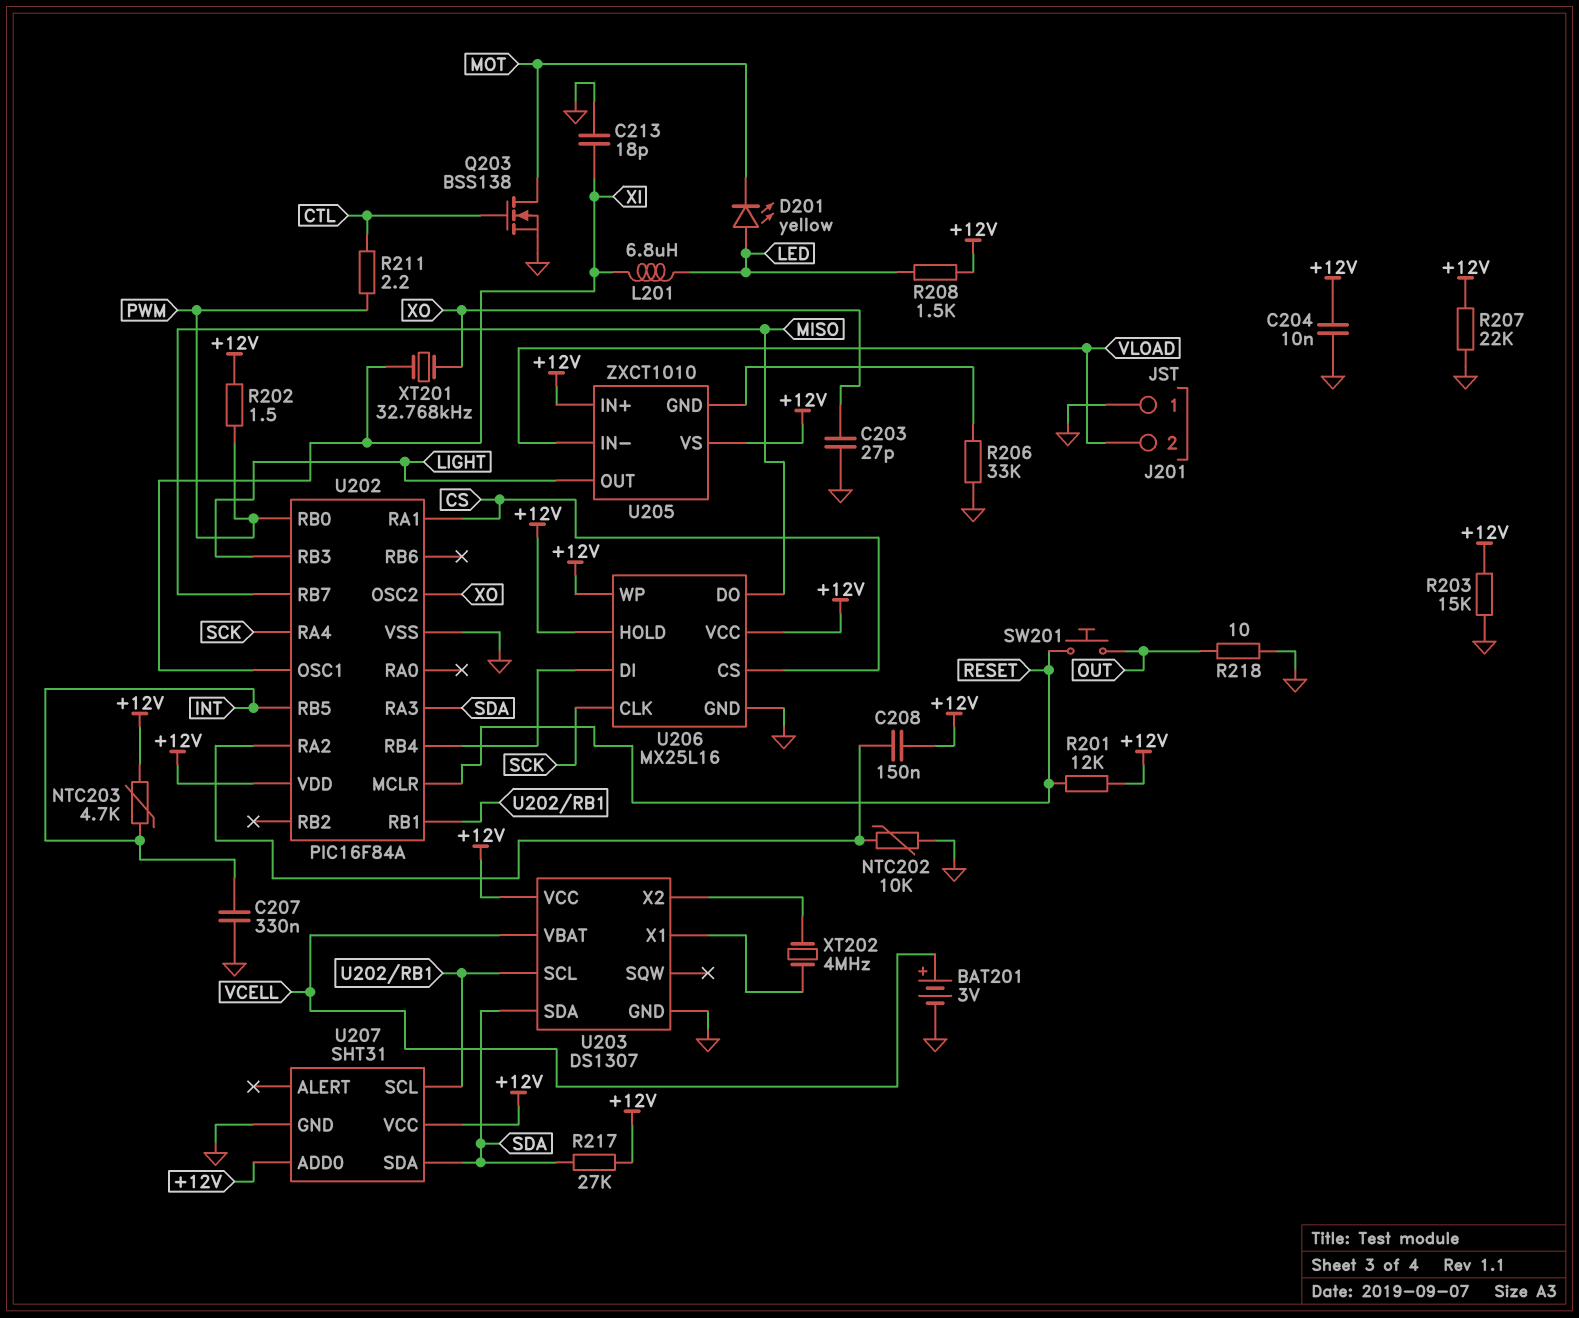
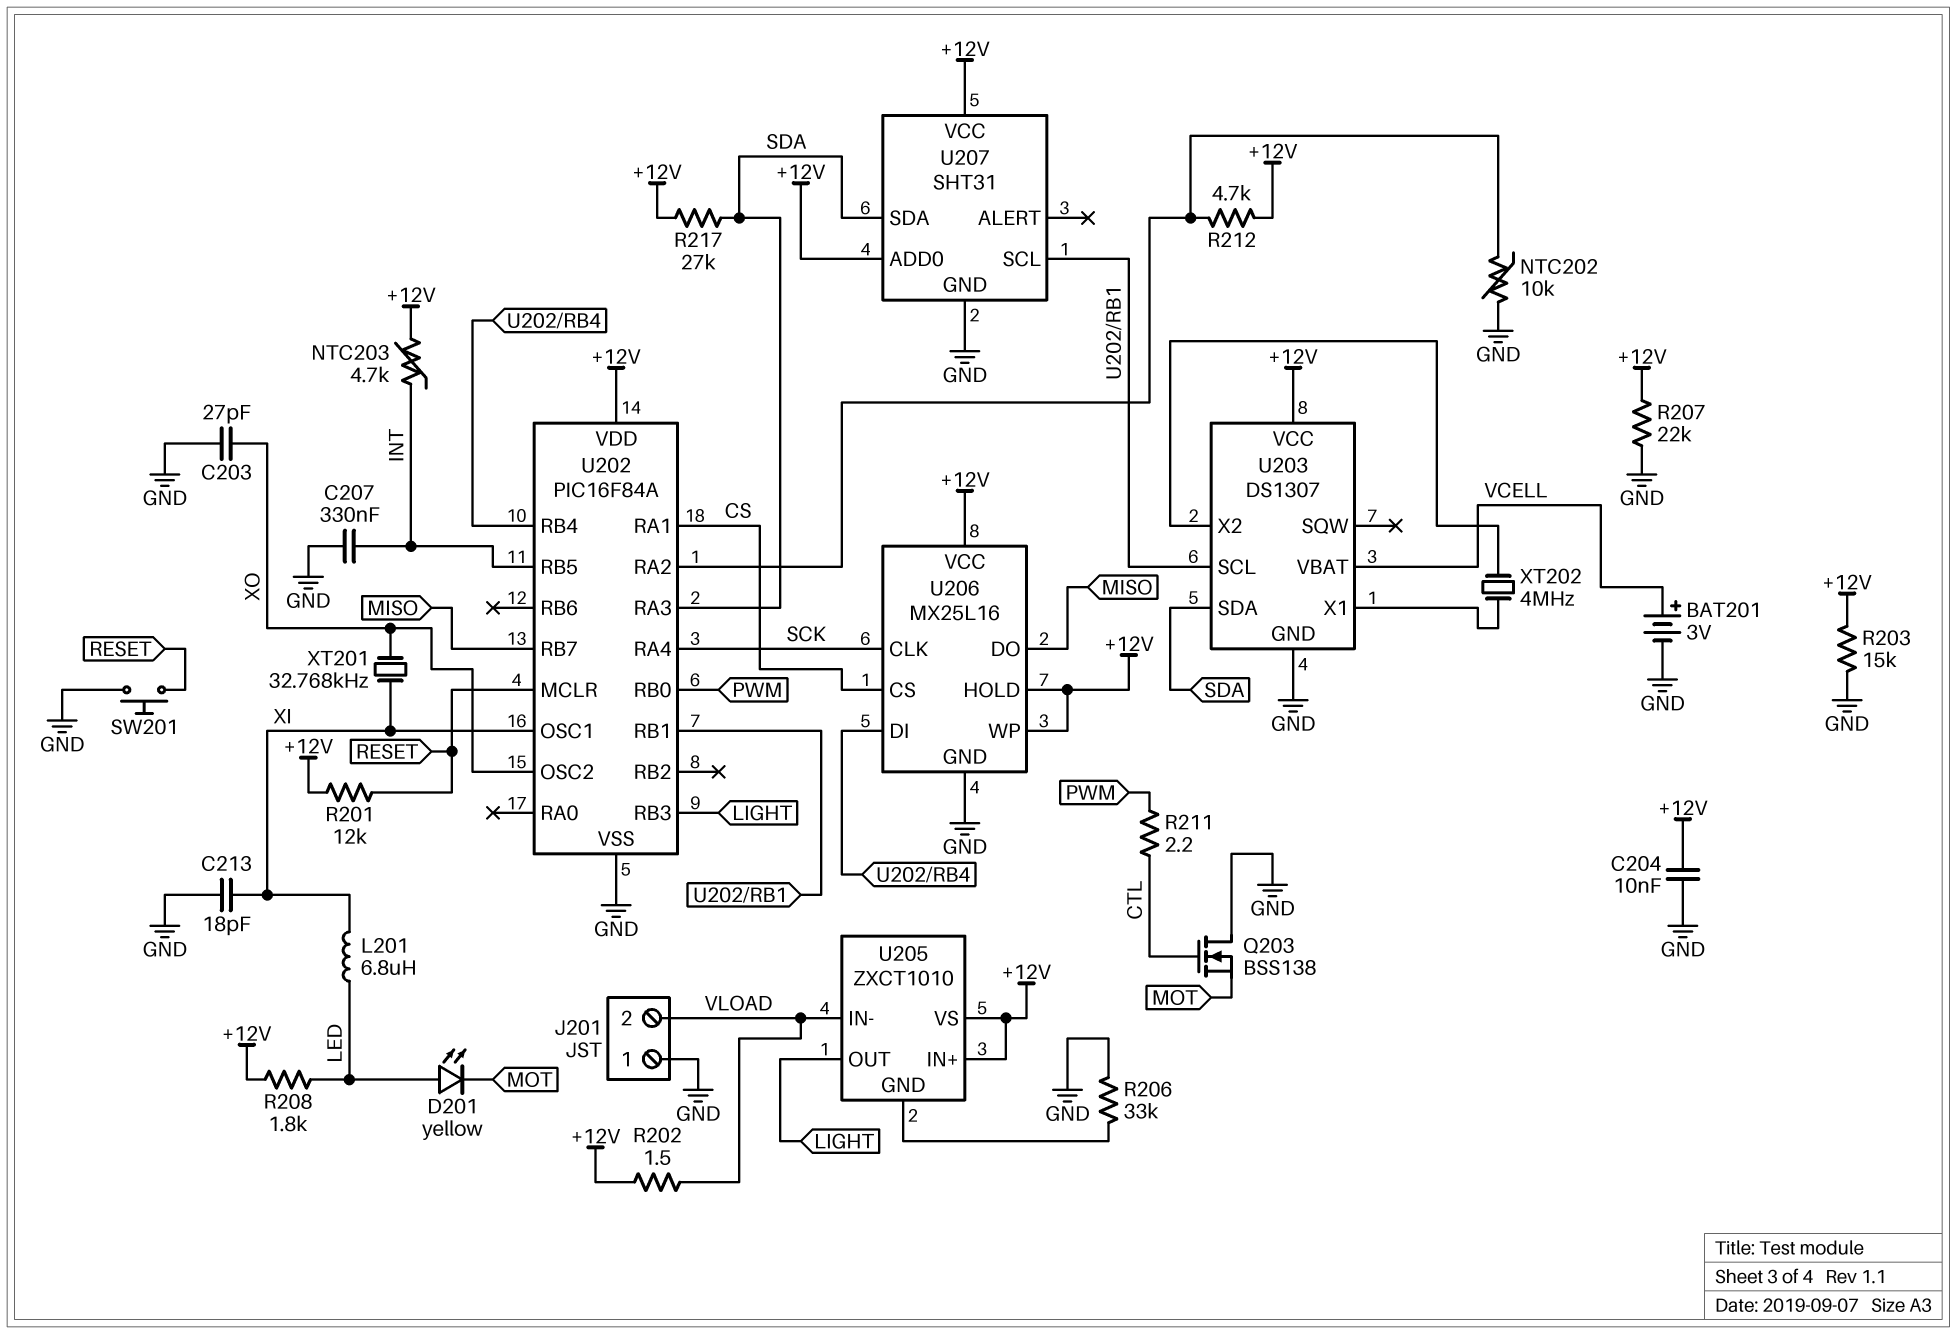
C208: 150nF (+12V, U202/RA2) -> none
Q203: NMOS BSS138 (G CTL, D MOT, S GND) -> NMOS BSS138 (G CTL, D GND, S MOT)
R202: 1.5 (+12V, PWM) -> 1.5 (+12V, VLOAD)
R208: 1.5k (+12V, LED) -> 1.8k (+12V, LED)
R212: none -> 4.7k (+12V, U202/RA2)
R218: 10 (GND, OUT) -> none
SW201: button (OUT, RESET) -> button (GND, RESET)

